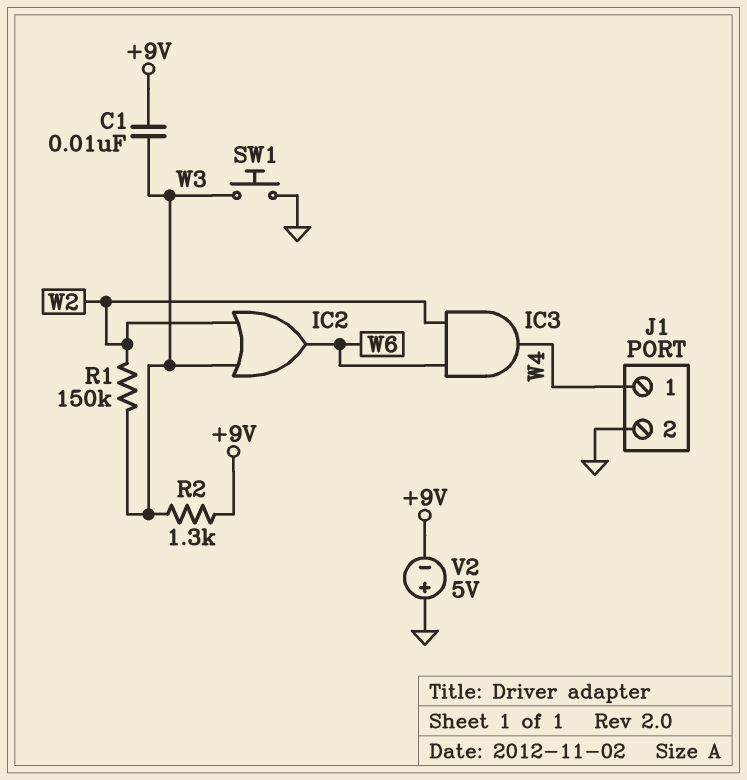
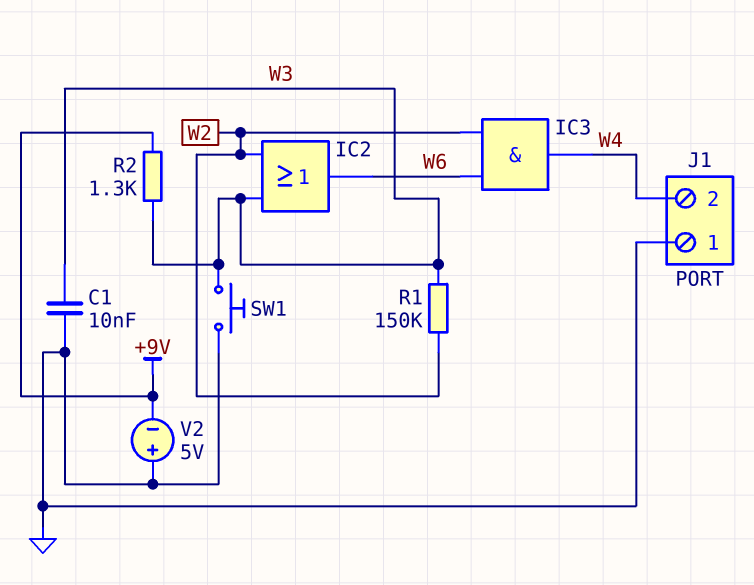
C1: 10nF (+9V, W3) -> 10nF (GND, W3)
J1 pin 1: W4 -> GND
J1 pin 2: GND -> W4

